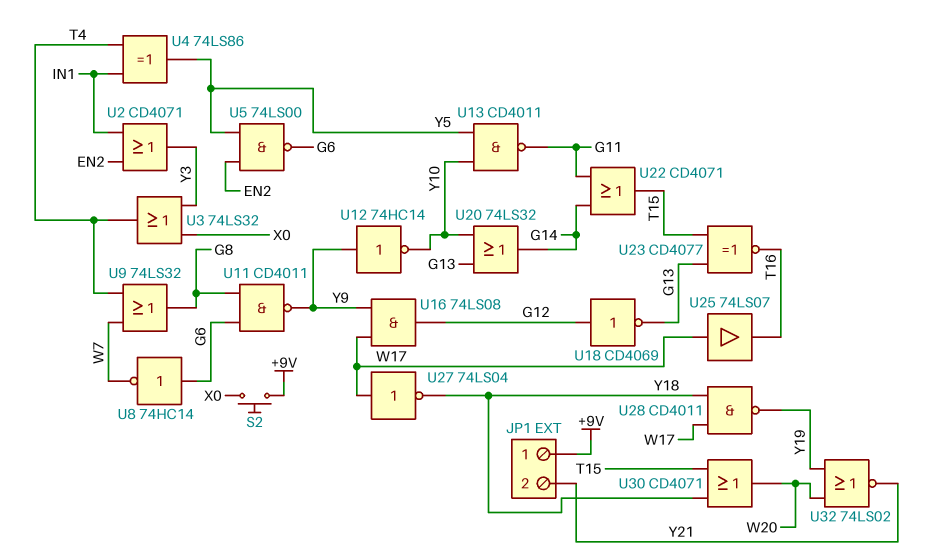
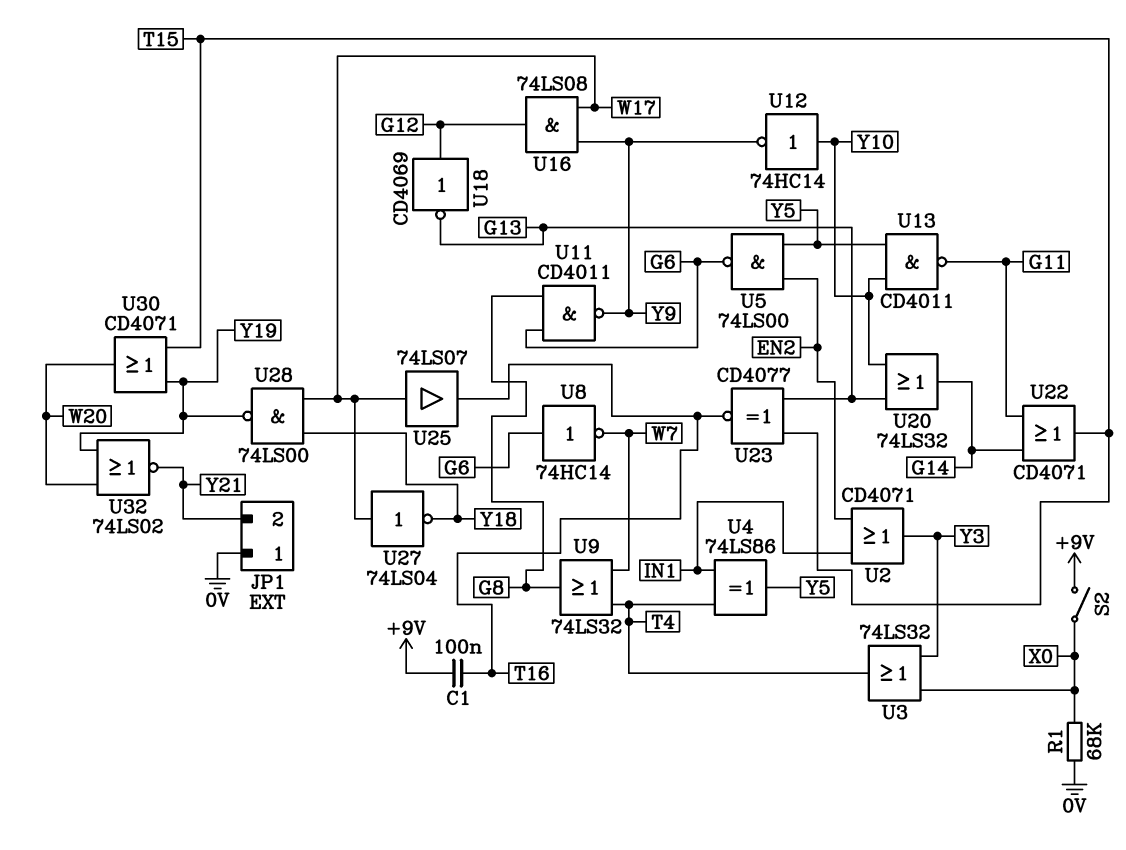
C1: none -> 100nF (+9V, T16)
JP1 pin 1: +9V -> 0V
R1: none -> 68k (0V, X0)
S2: button (+9V, X0) -> switch (+9V, X0)
U12: NOT 74HC14 (in Y9, out Y10) -> NOT 74HC14 (in Y10, out Y9)
U28: NAND CD4011 (in W17, in Y18, out Y19) -> NAND 74LS00 (in W17, in Y18, out Y19)
U30: OR CD4071 (in T15, in Y18, out W20) -> OR CD4071 (in T15, in Y19, out W20)

